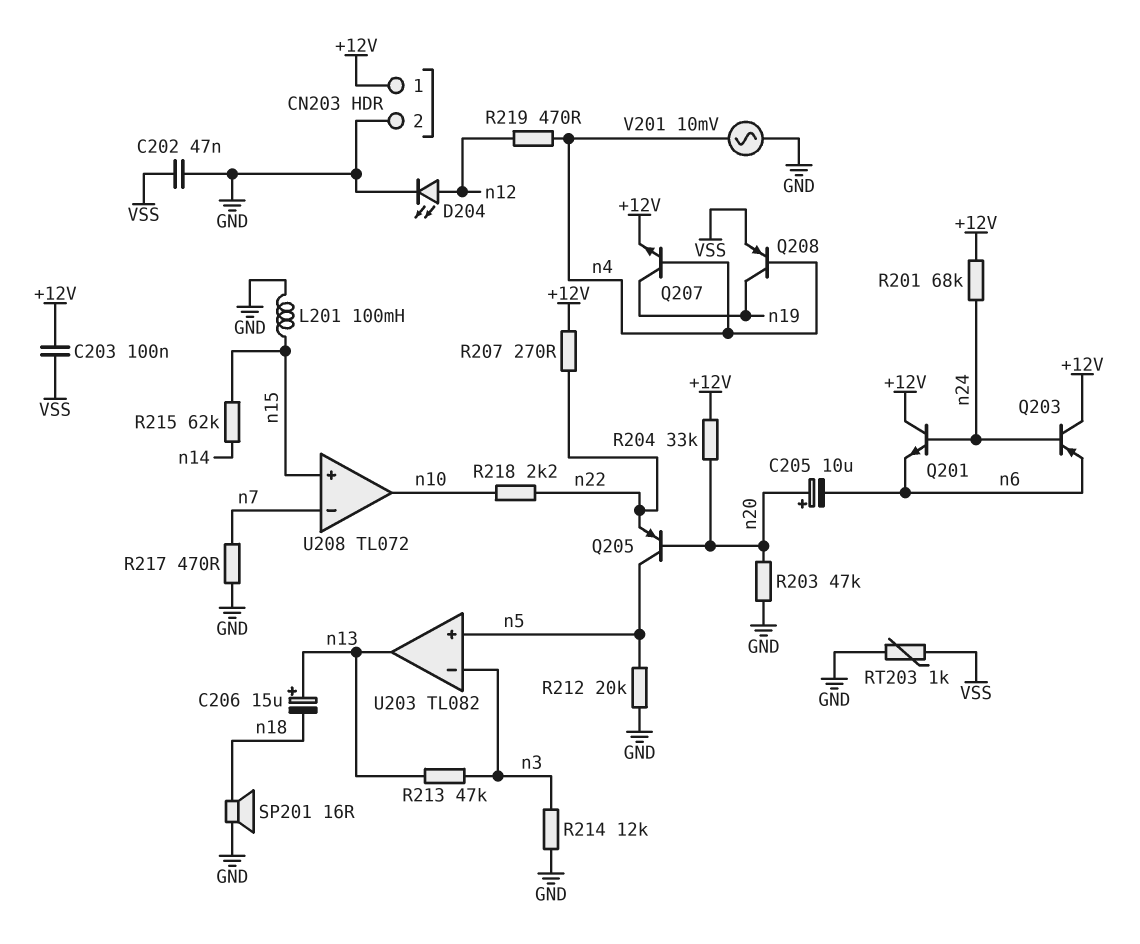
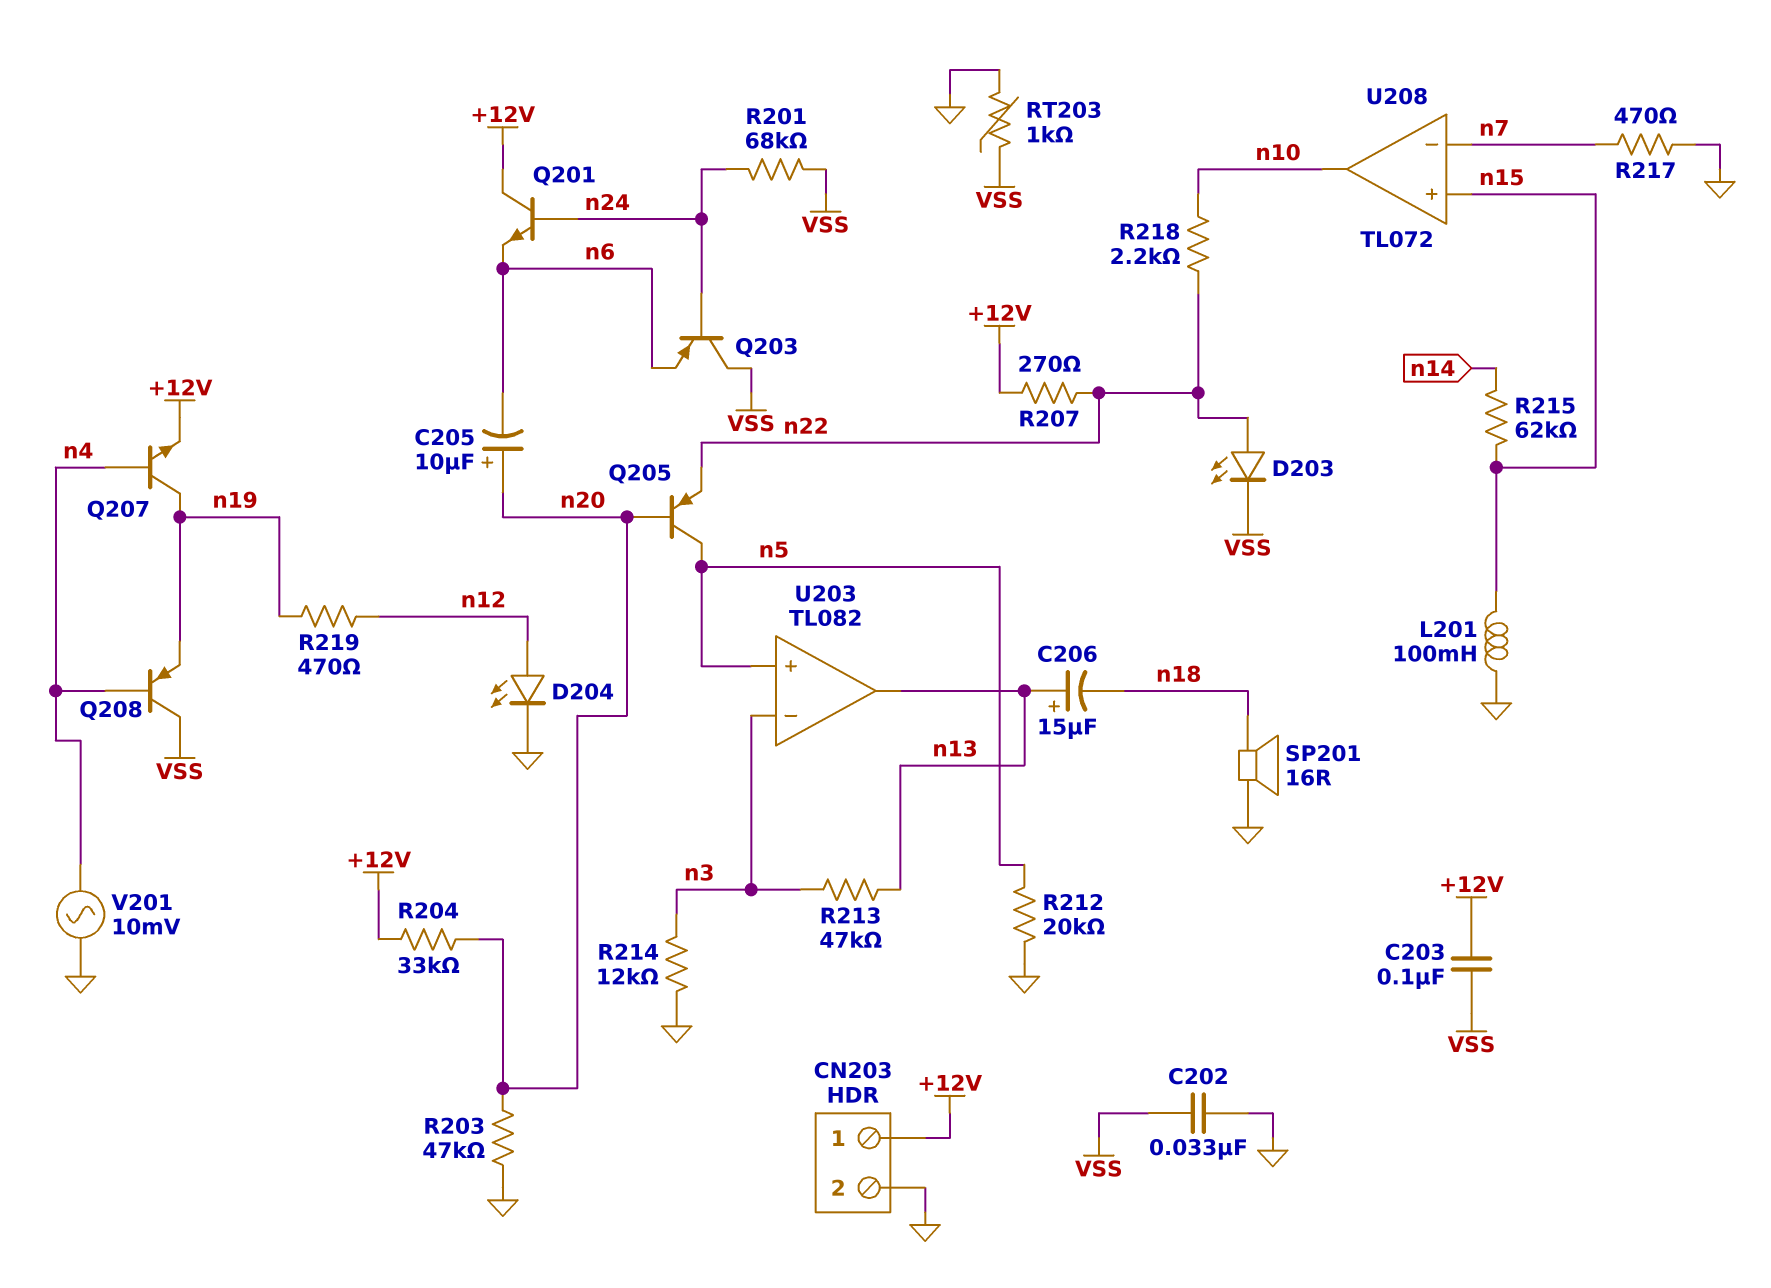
C202: 47nF (GND, VSS) -> 33nF (GND, VSS)
D203: none -> LED (A n22, K VSS)
Q203: PNP (B n24, C +12V, E n6) -> PNP (B n24, C VSS, E n6)
Q208: PNP (B n4, C n19, E VSS) -> PNP (B n4, C VSS, E n19)
R201: 68k (+12V, n24) -> 68k (VSS, n24)
R219: 470 (n4, n12) -> 470 (n12, n19)

